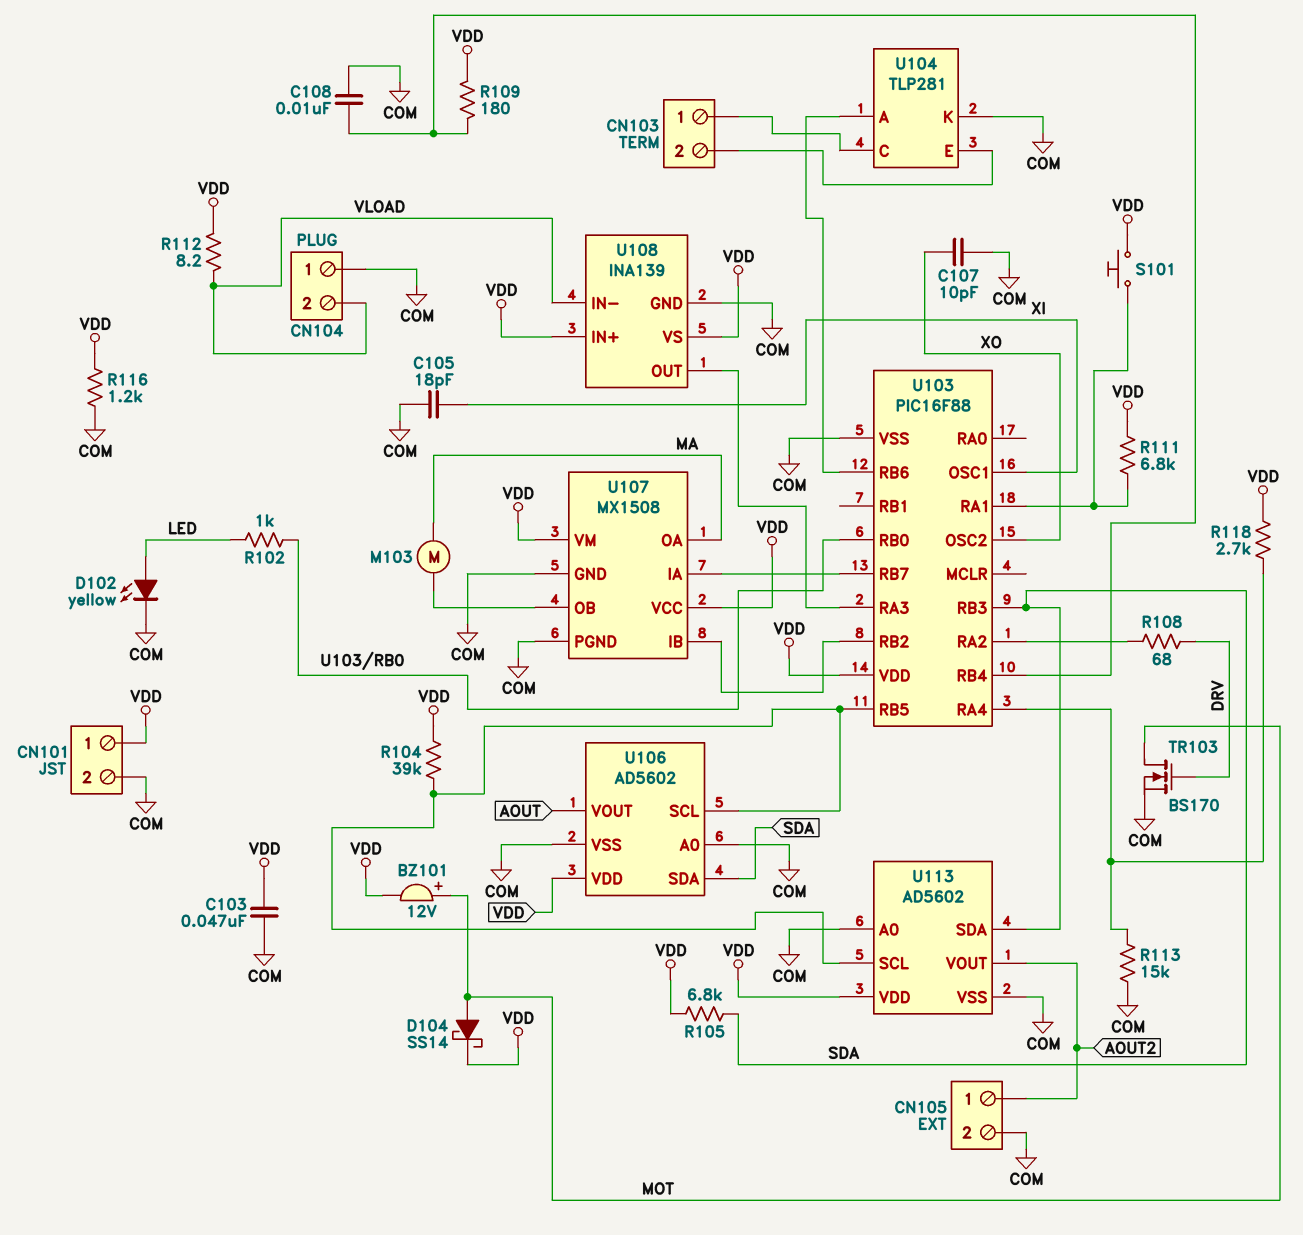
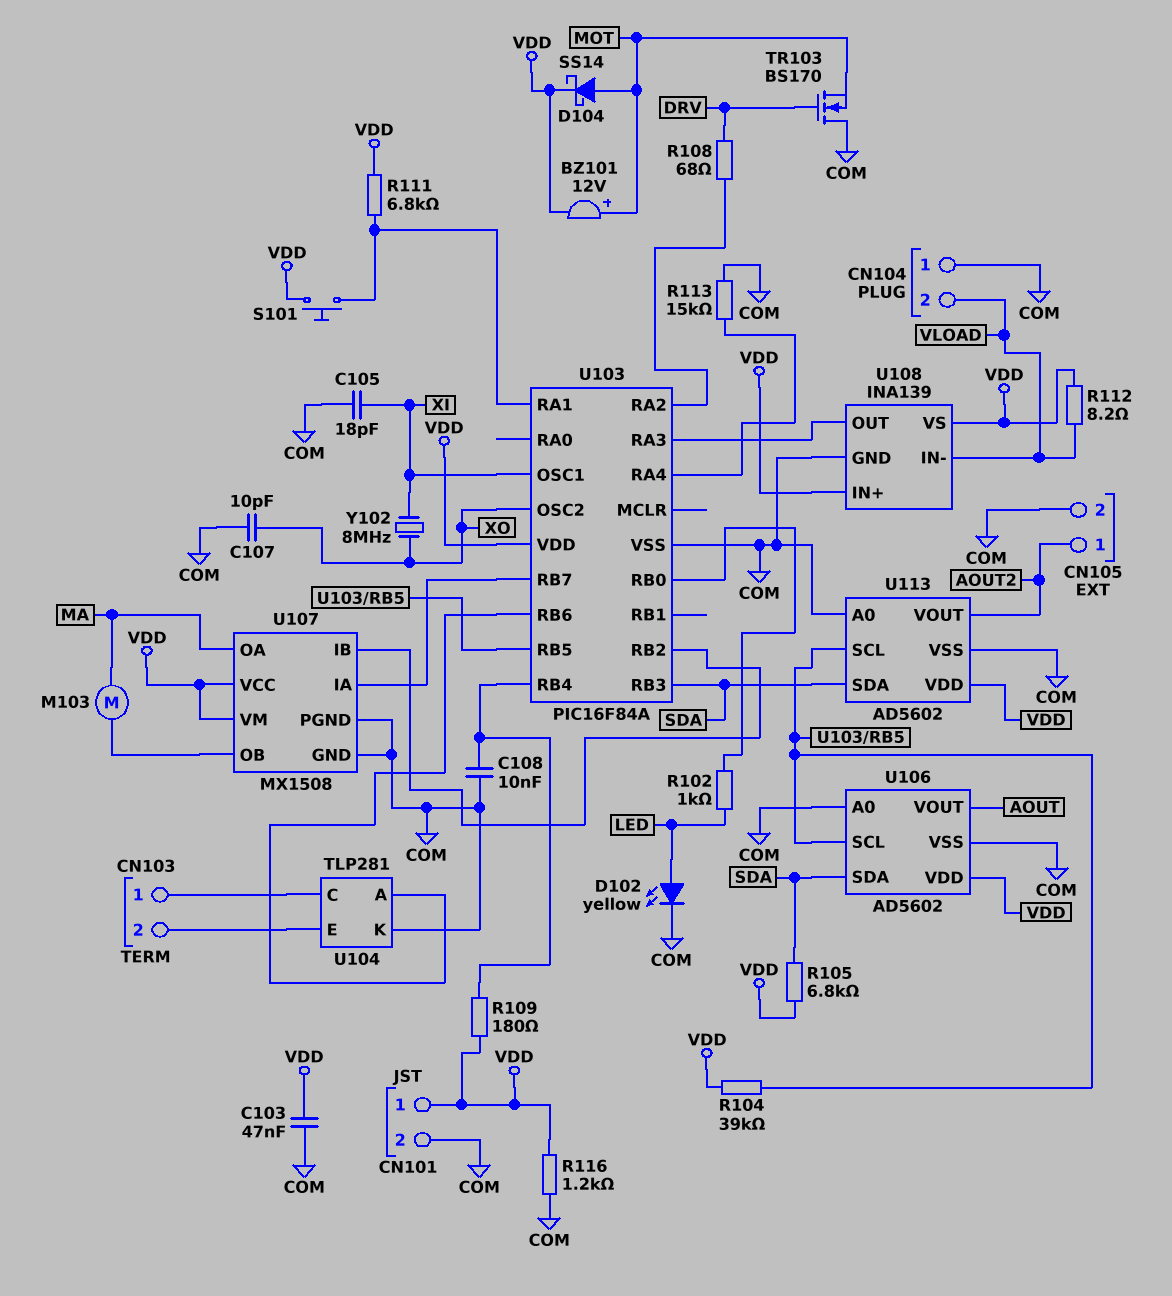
R118: 2.7k (U103/RA4, VDD) -> none
TR103: NMOS BS170 (G DRV, D MOT, S COM) -> NMOS BS170 (G DRV, D COM, S MOT)
U103: PIC16F88 -> PIC16F84A
Y102: none -> 8MHz (XI, XO)

